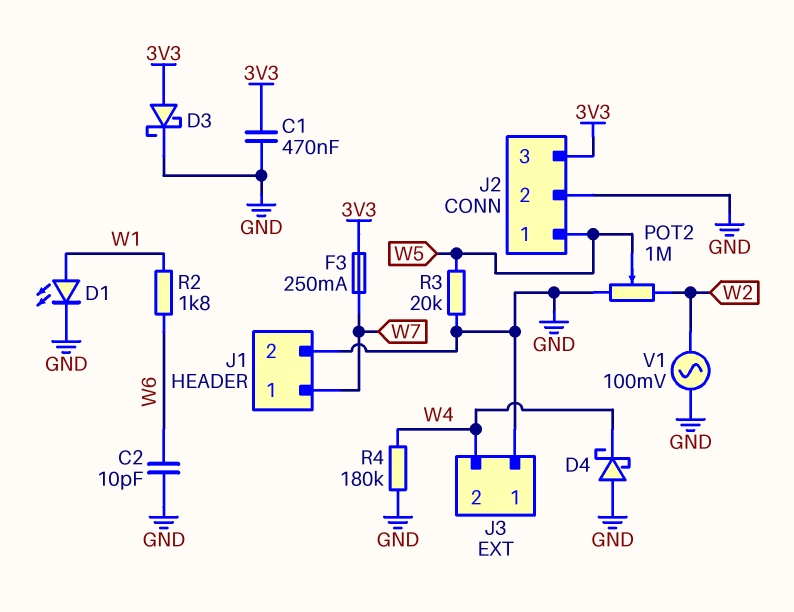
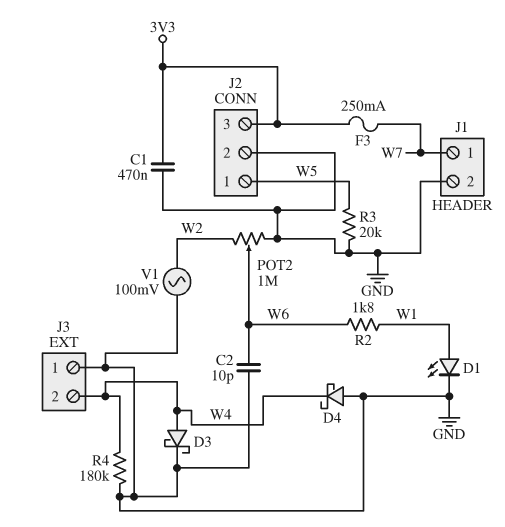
D3: schottky (A 3V3, K GND) -> schottky (A W4, K GND)
POT2: 1M (GND, W2, wiper W5) -> 1M (GND, W2, wiper W6)

